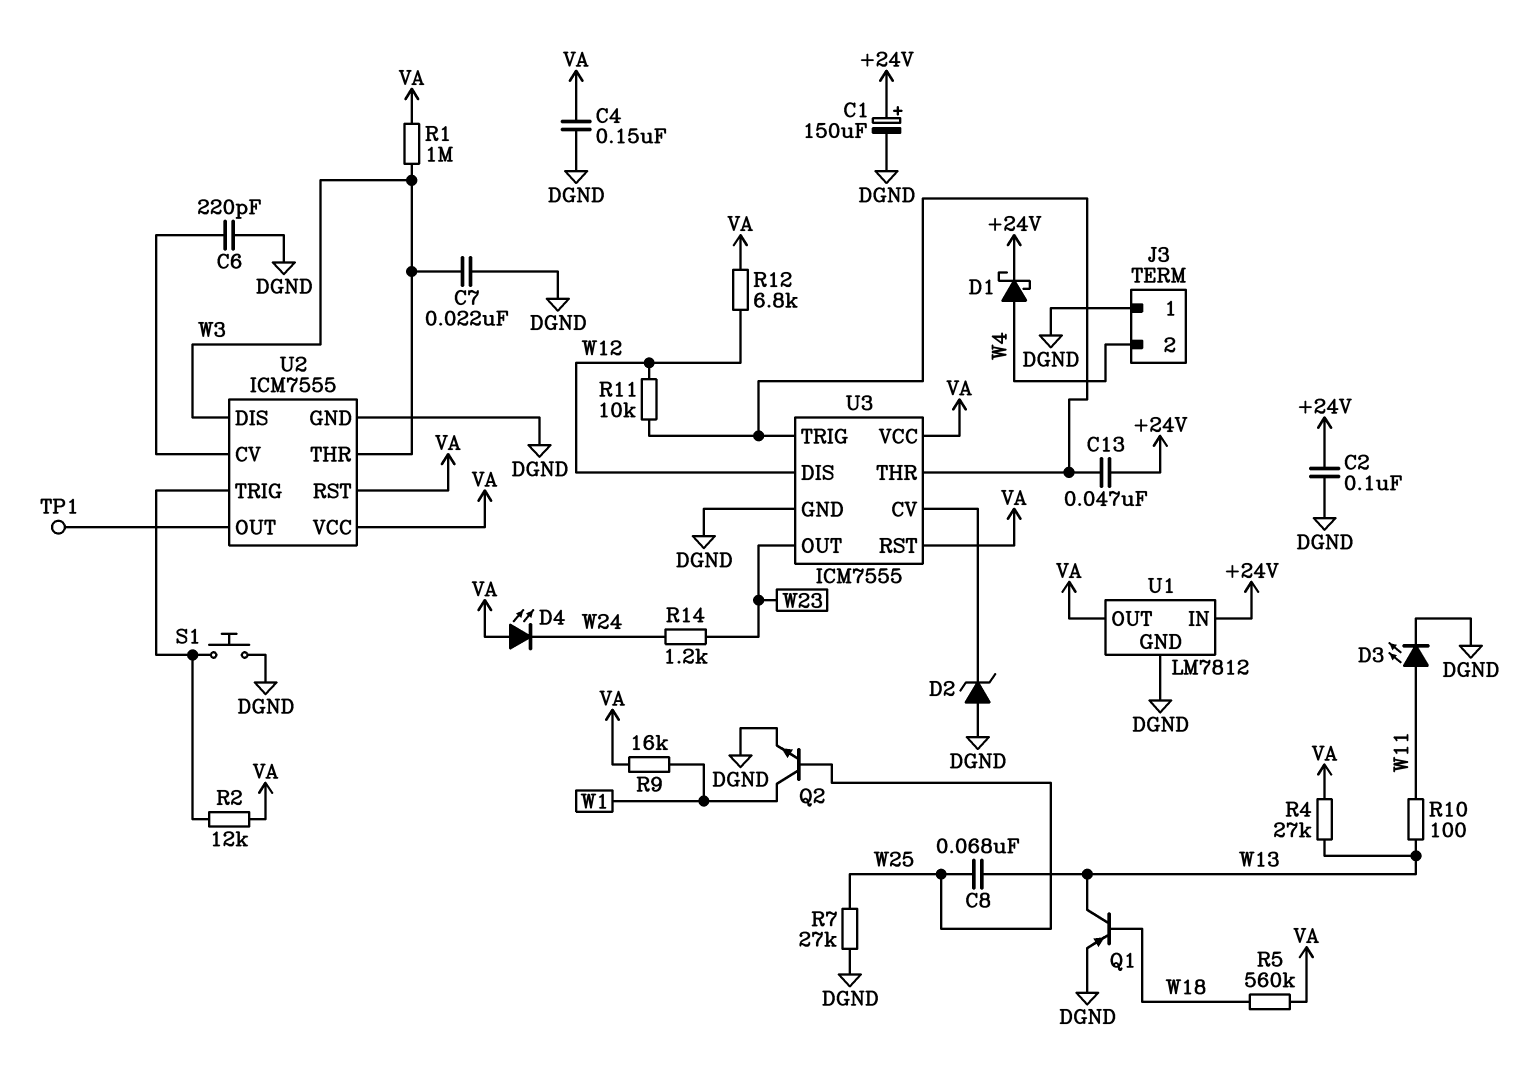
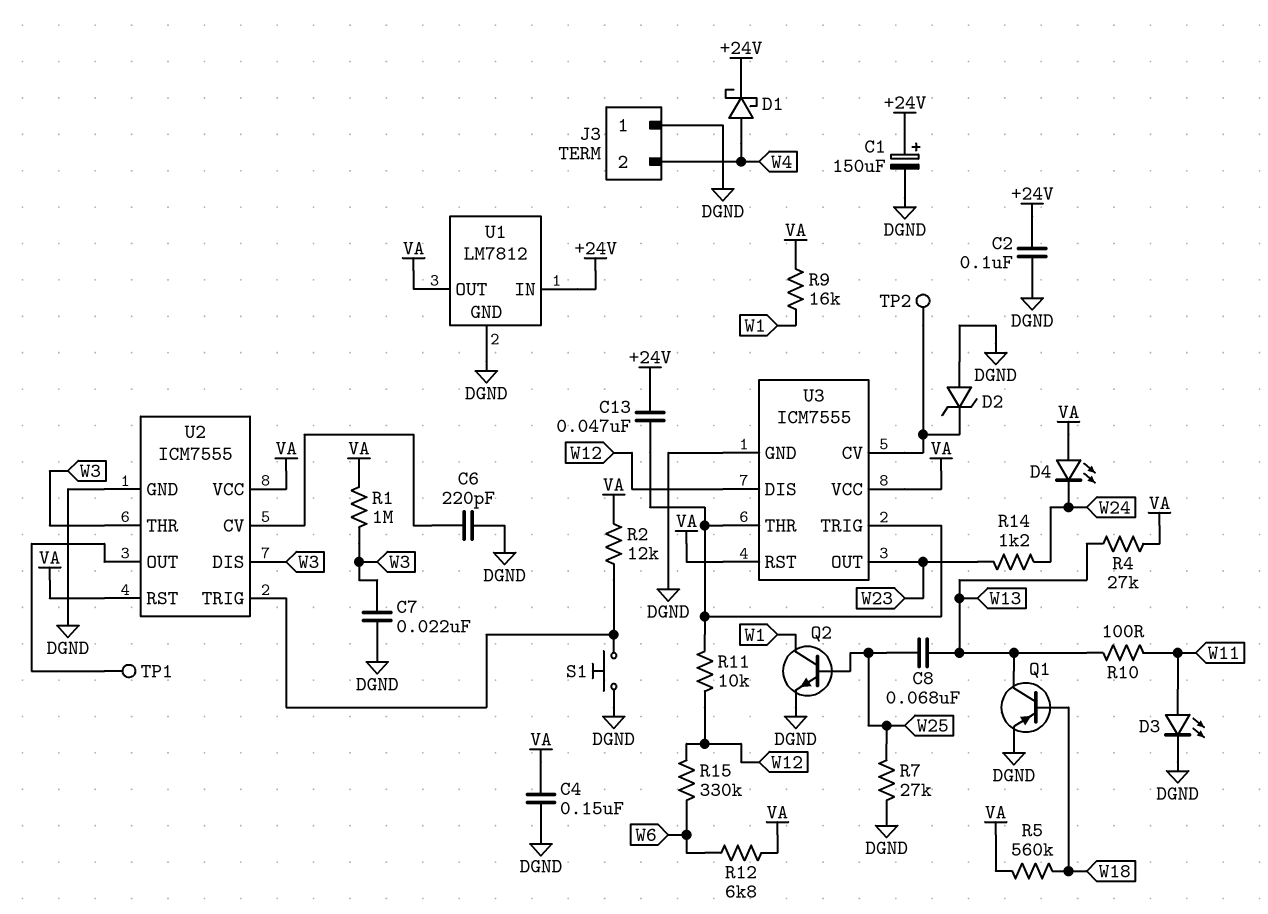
R12: 6.8k (VA, W12) -> 6.8k (VA, W6)
R15: none -> 330k (W6, W12)
TP2: none -> test point (U3/CV)

